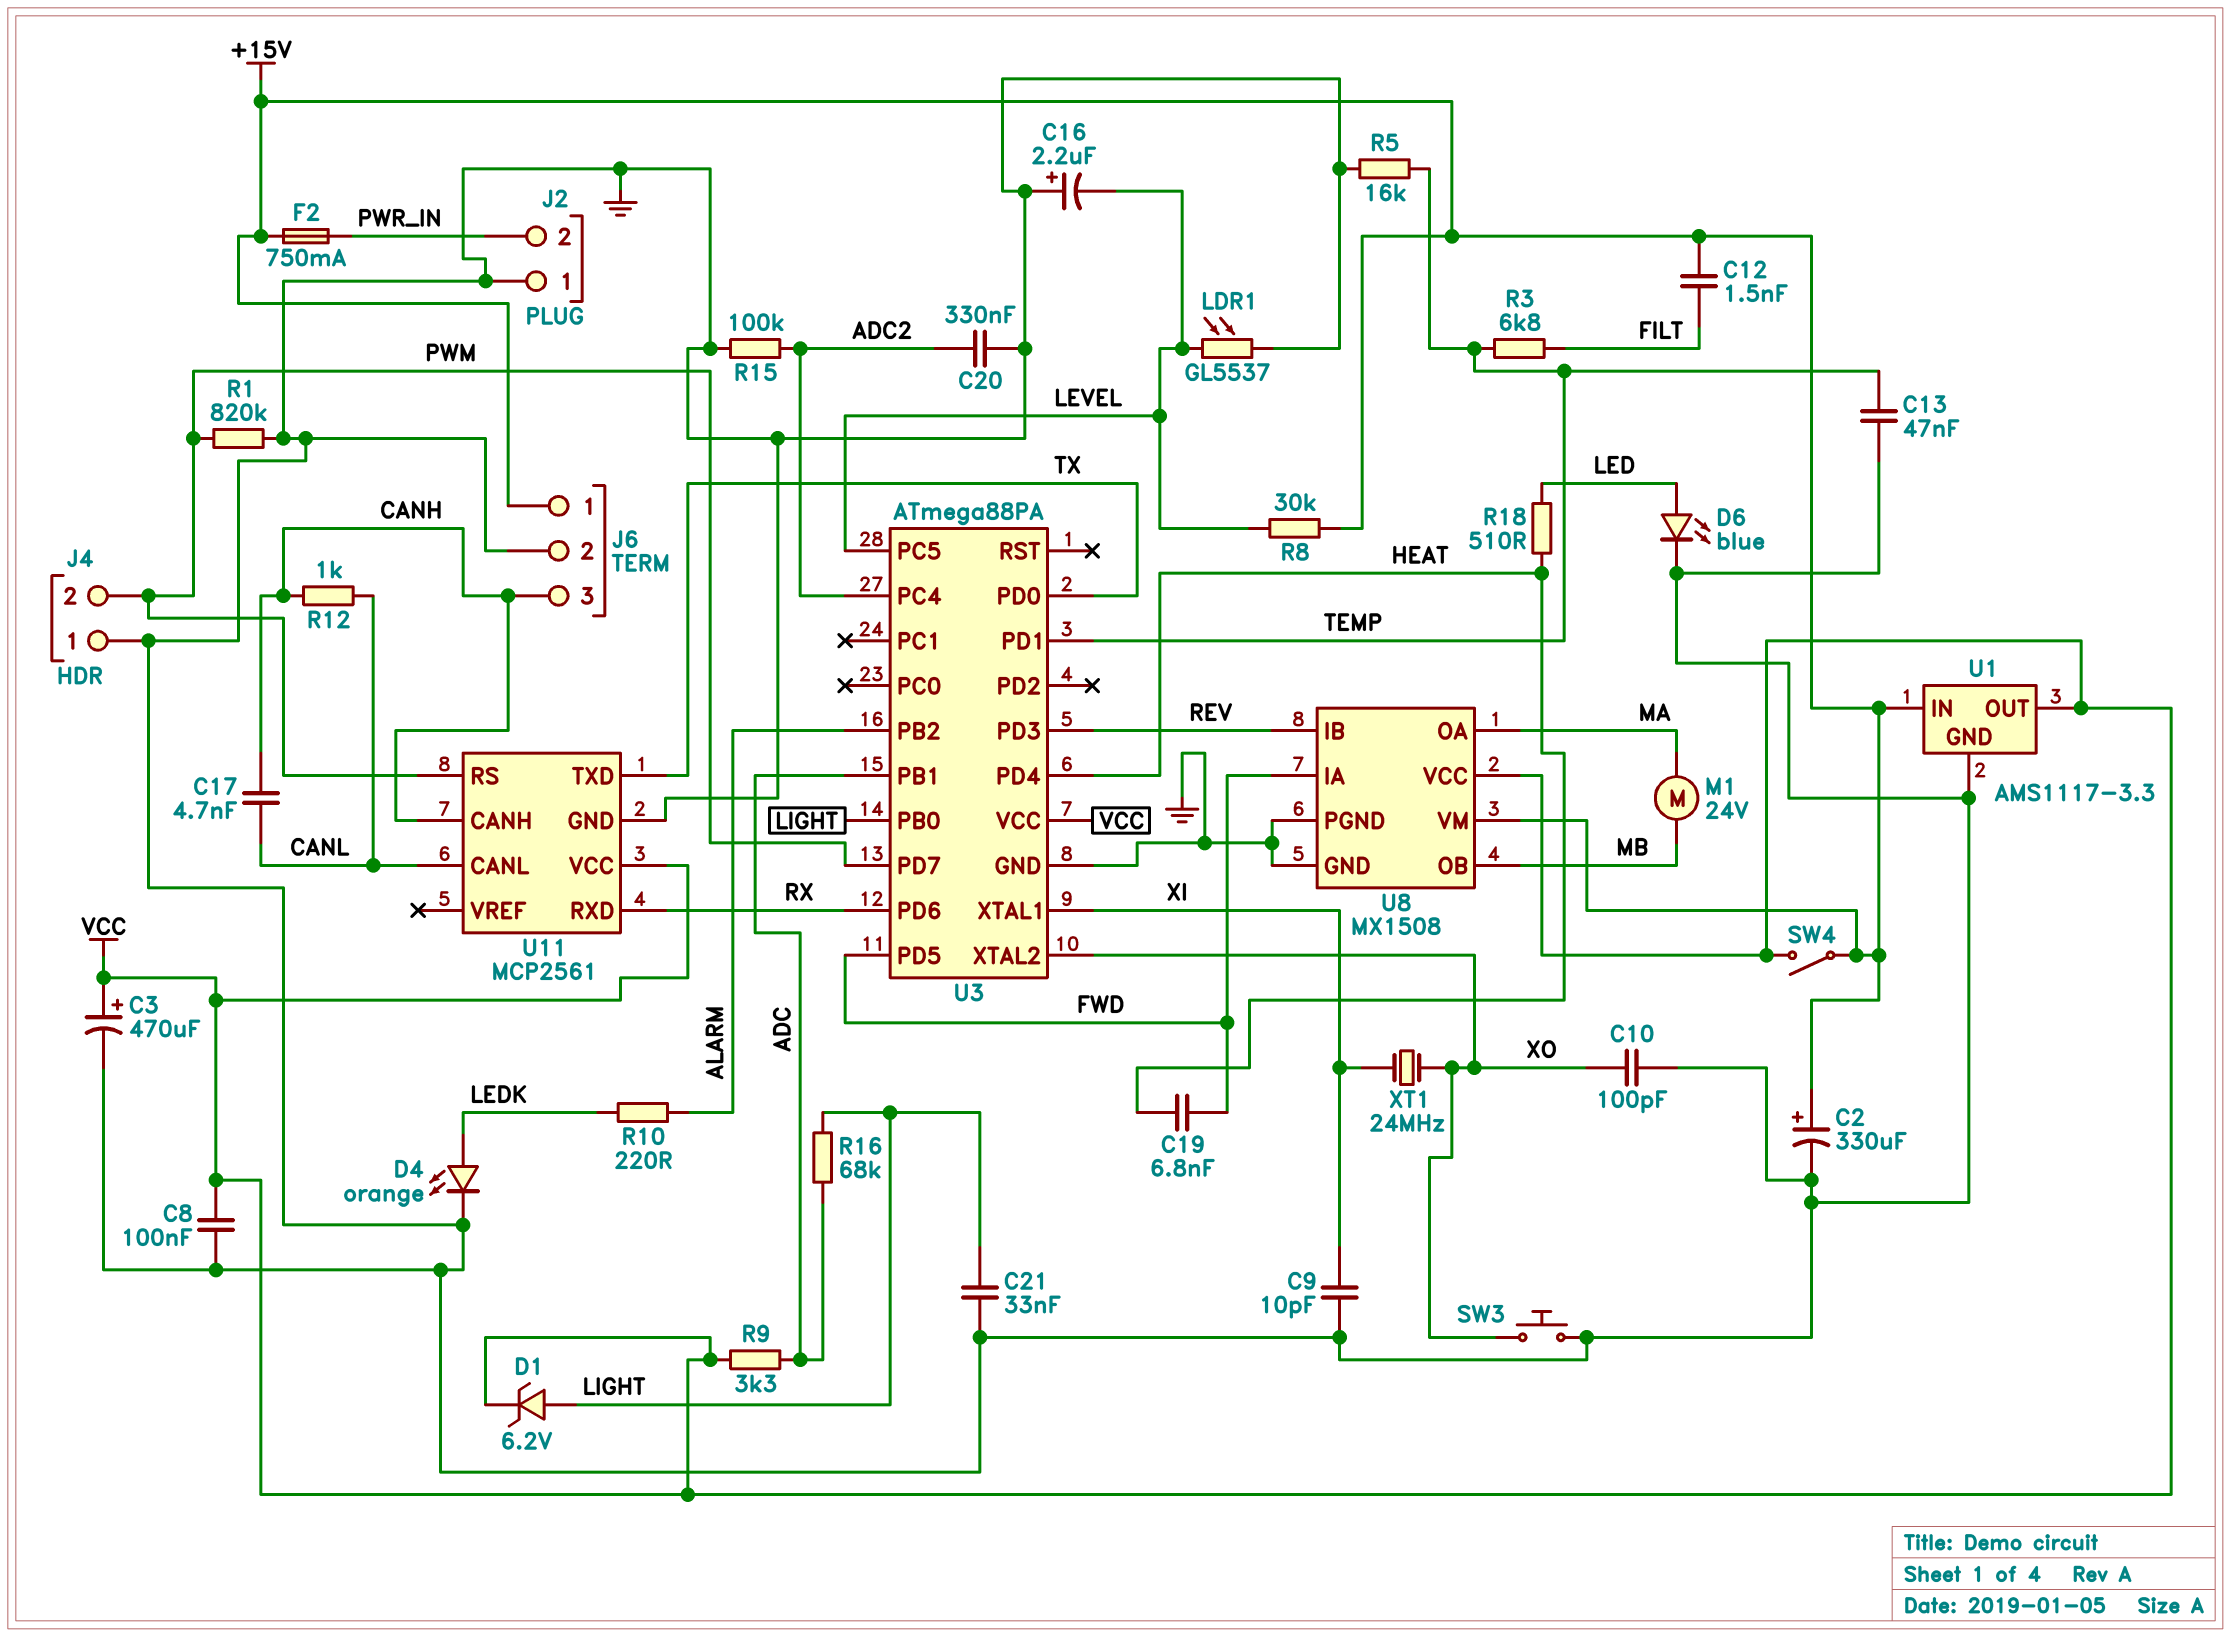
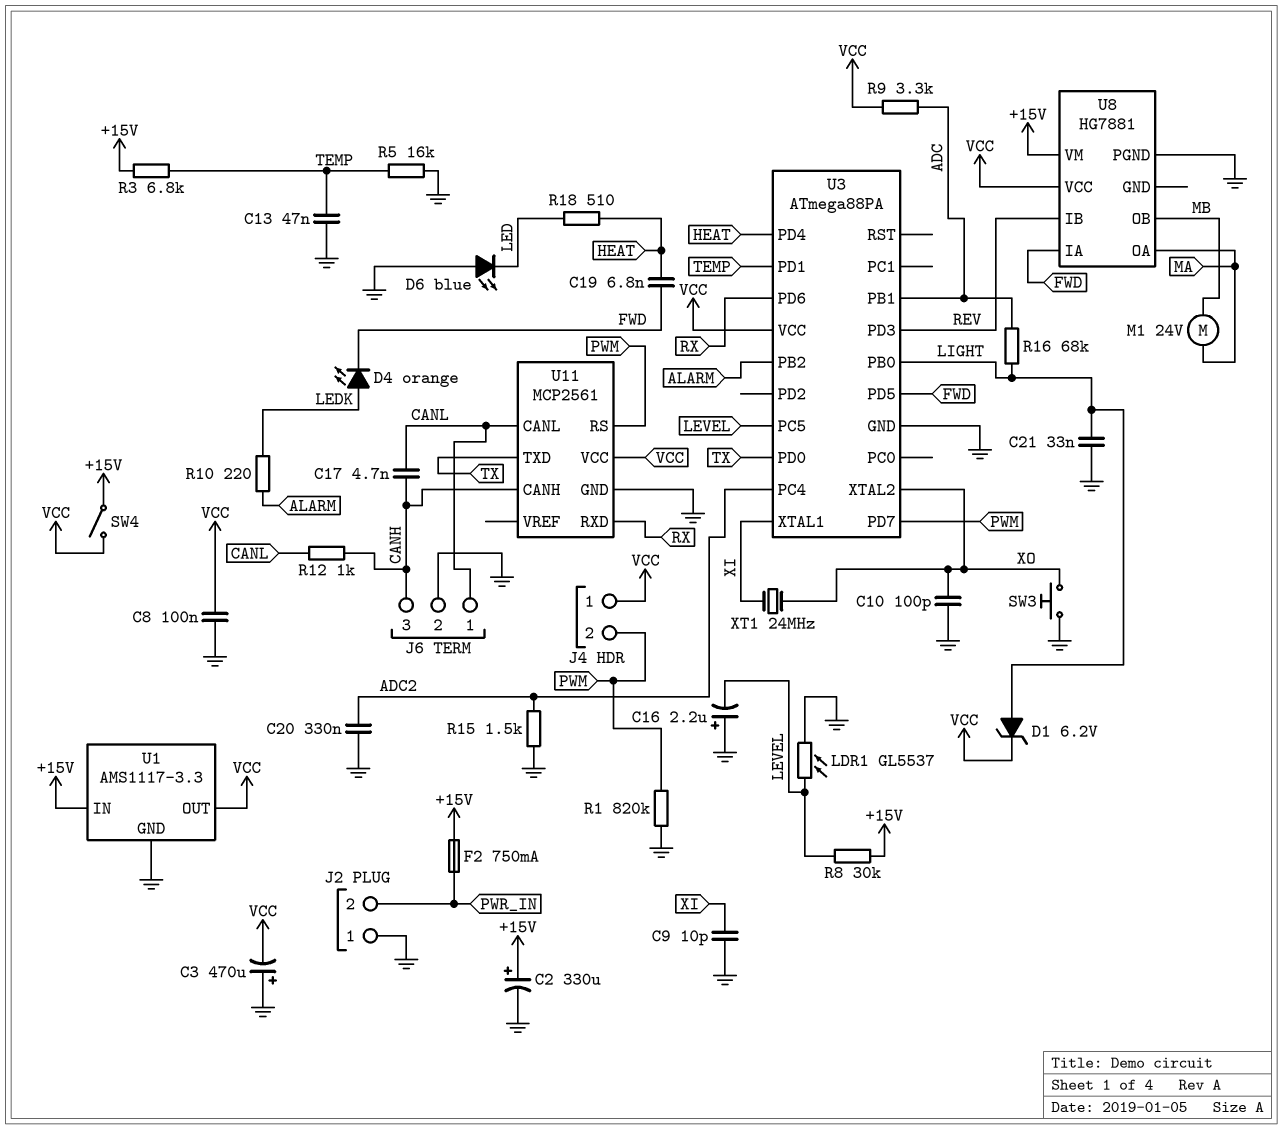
C3: 470uF (plus VCC, minus GND) -> 470uF (plus GND, minus VCC)
C12: 1.5nF (+15V, FILT) -> none
D4: LED orange (A LEDK, K GND) -> LED orange (A LEDK, K FWD)
D6: LED blue (A LED, K GND) -> LED blue (A GND, K LED)
J4 pin 1: GND -> VCC
J6 pin 1: +15V -> CANL
R3: 6.8k (FILT, TEMP) -> 6.8k (+15V, TEMP)
R15: 100k (ADC2, GND) -> 1.5k (ADC2, GND)
U8: MX1508 -> HG7881
U8 pin GND: GND -> none

